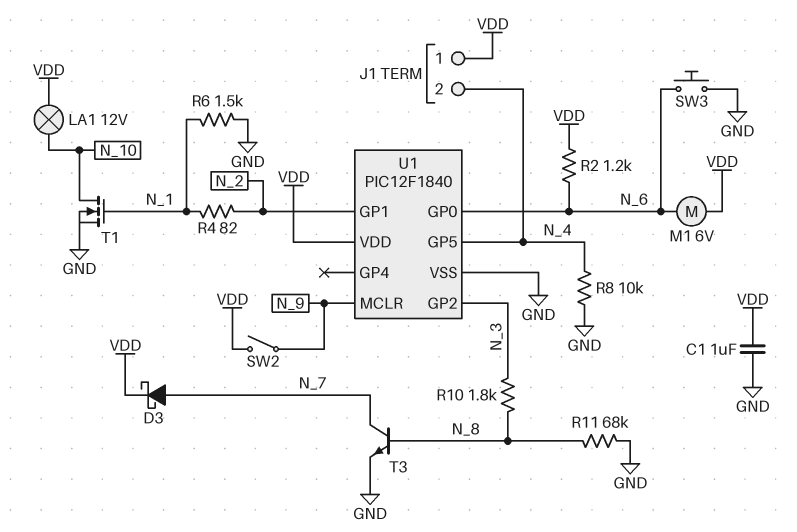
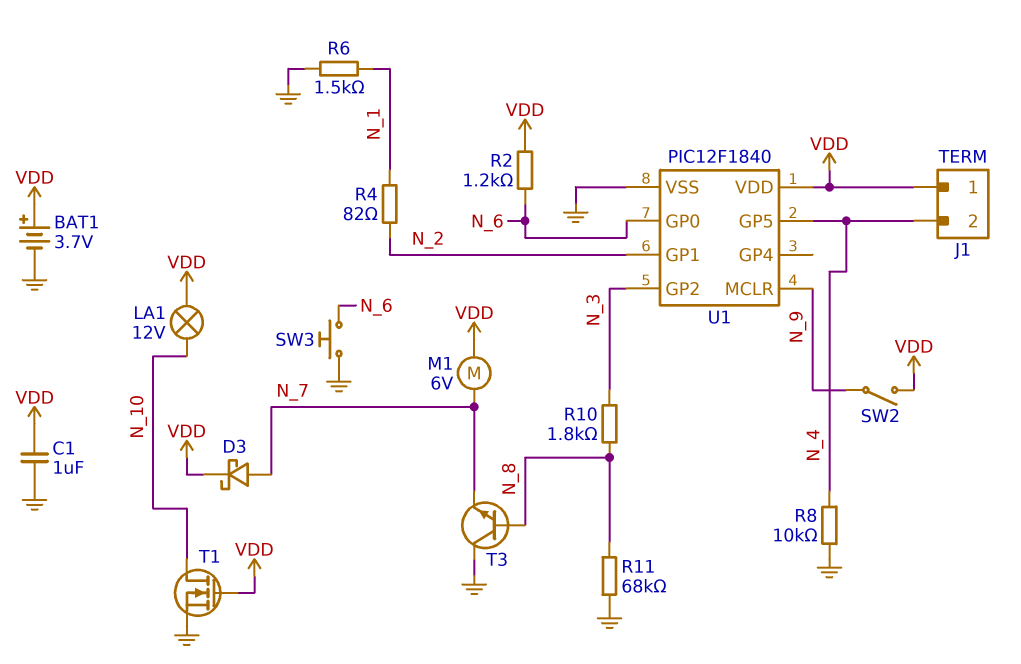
BAT1: none -> 3.7V (plus VDD, minus GND)
M1: motor 6V (N_6, VDD) -> motor 6V (N_7, VDD)
T1: NMOS (G N_1, D N_10, S GND) -> NMOS (G VDD, D N_10, S GND)
T3: NPN (B N_8, C N_7, E GND) -> NPN (B N_8, C GND, E N_7)

